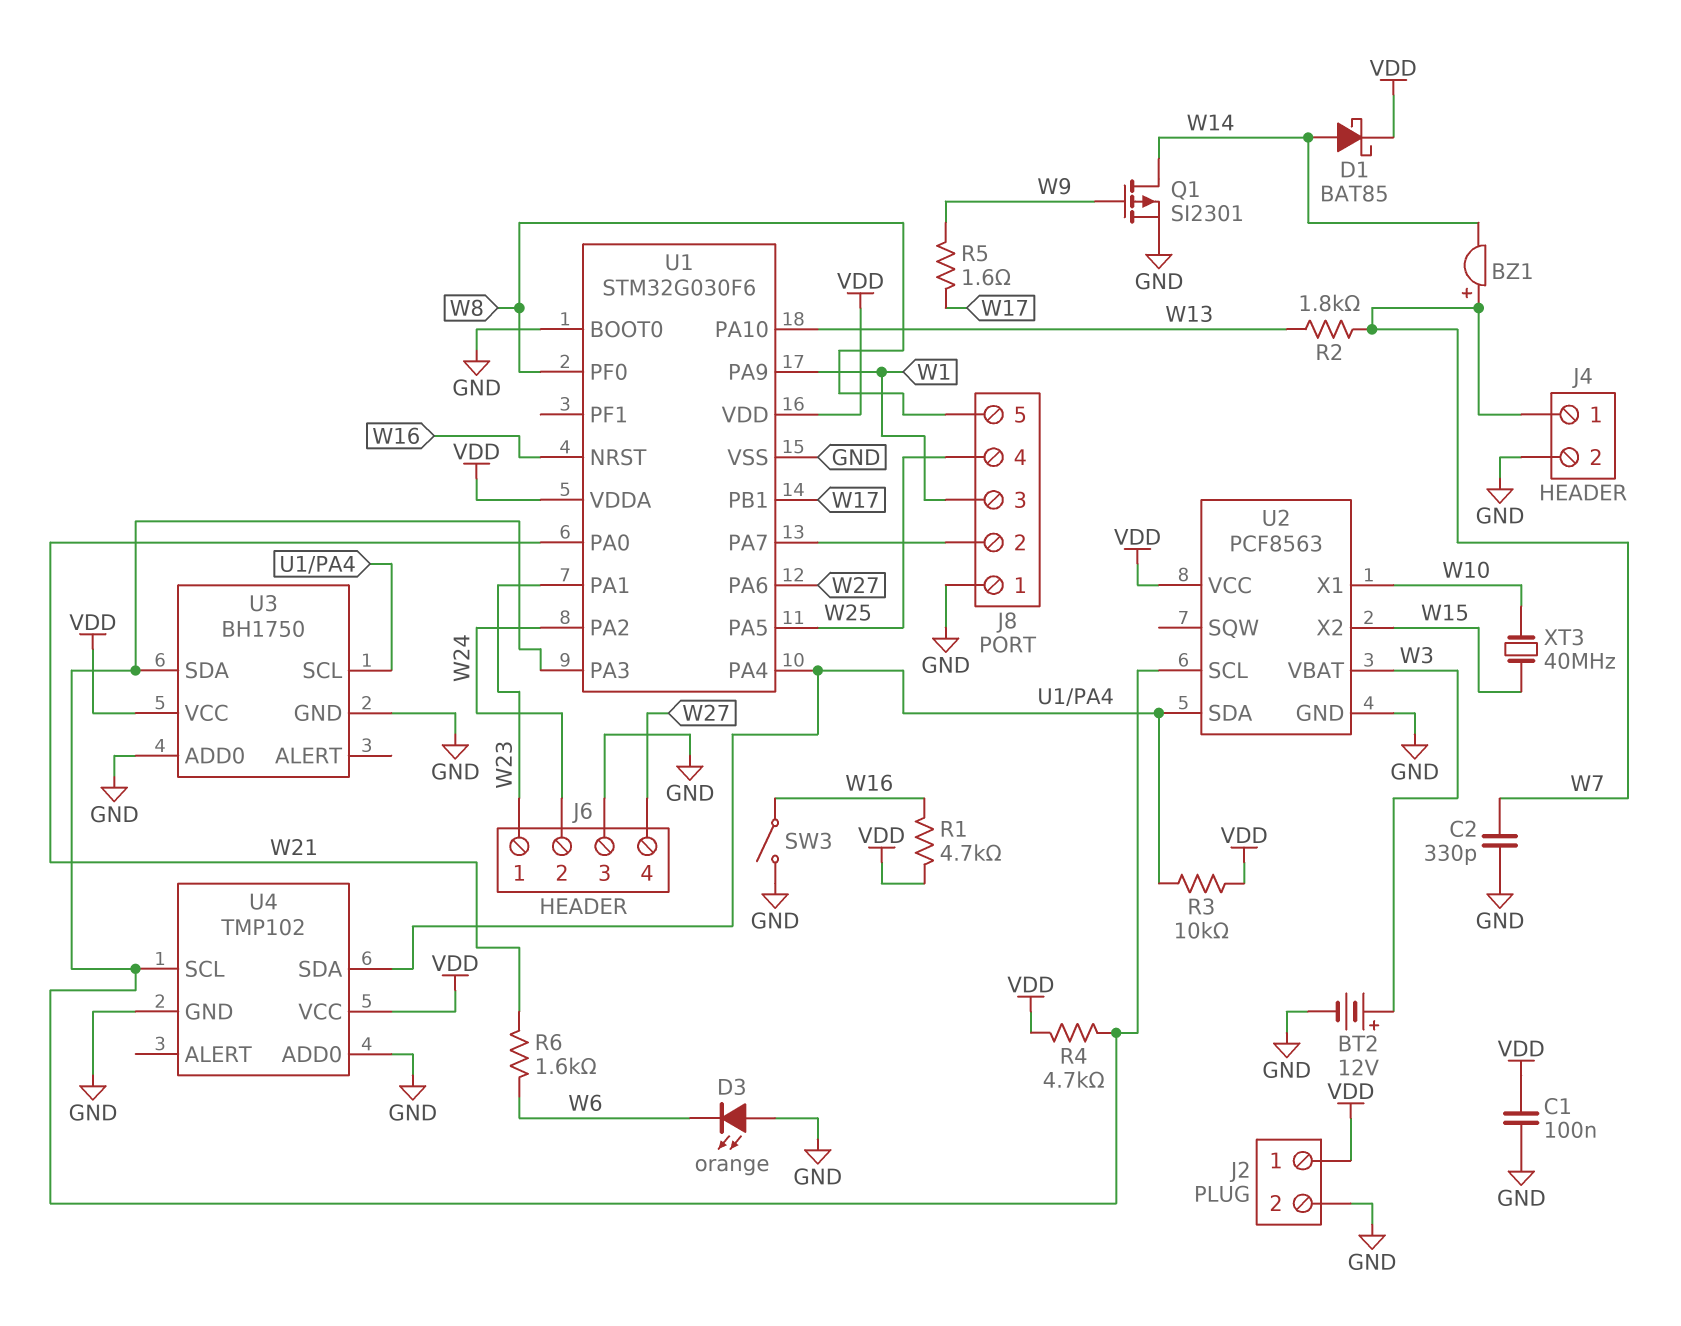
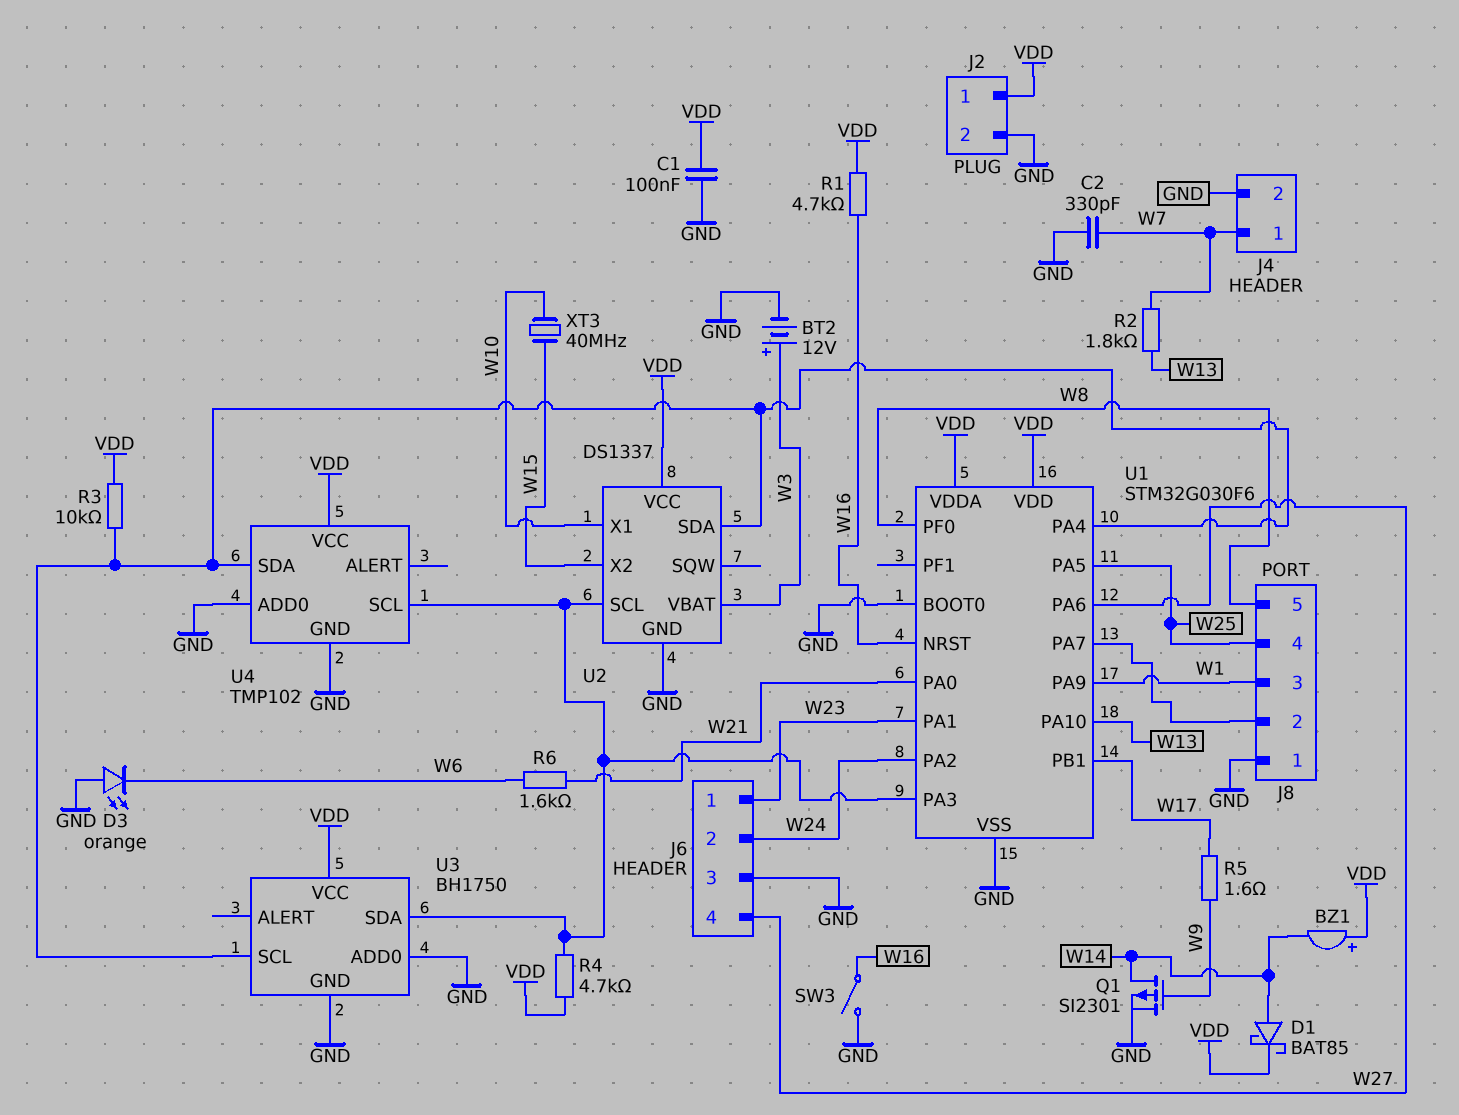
BZ1: buzzer (plus W7, minus W14) -> buzzer (plus VDD, minus W14)
U2: PCF8563 -> DS1337

